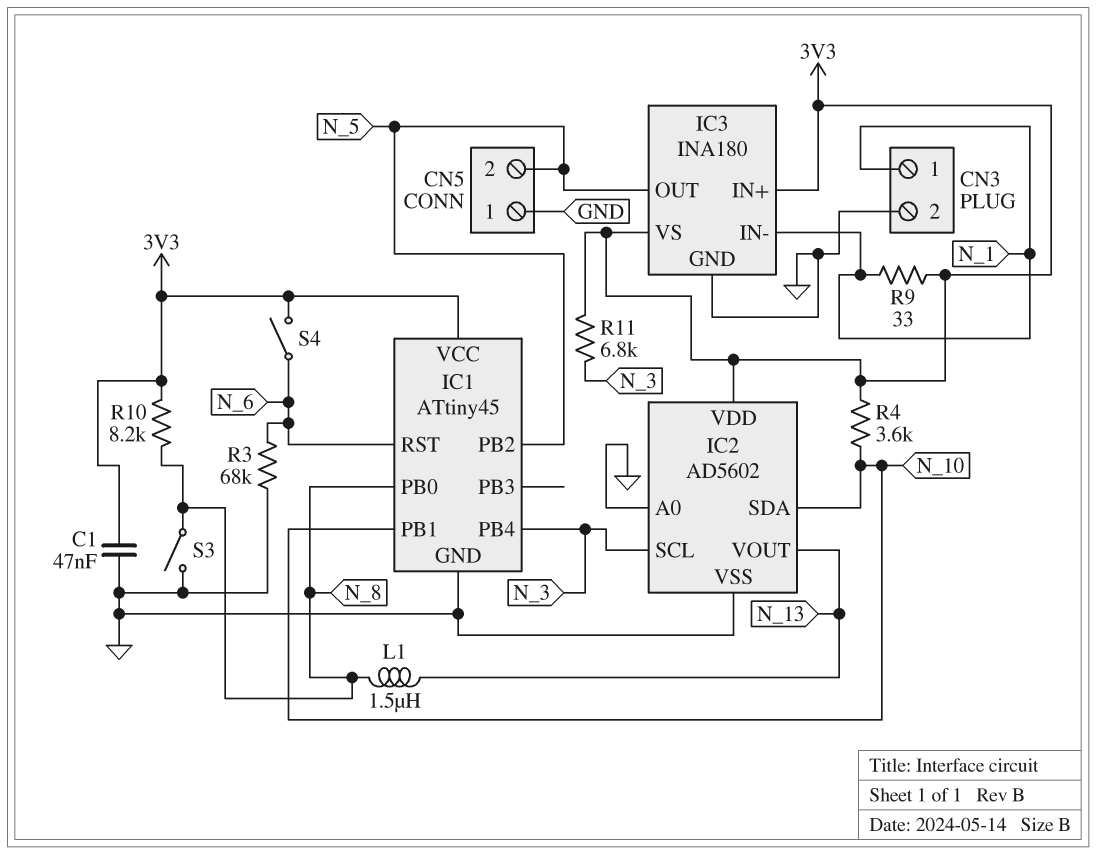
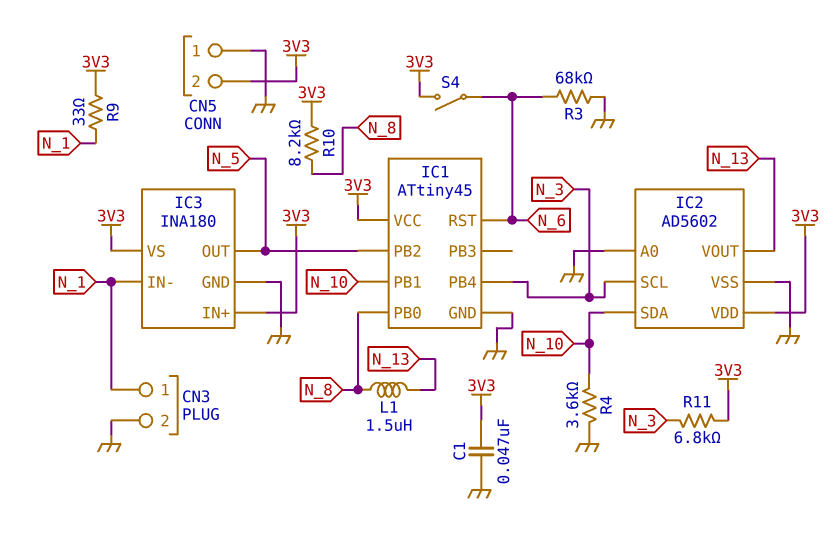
CN5 pin 2: N_5 -> 3V3
R4: 3.6k (3V3, N_10) -> 3.6k (GND, N_10)
S3: switch (GND, N_8) -> none

